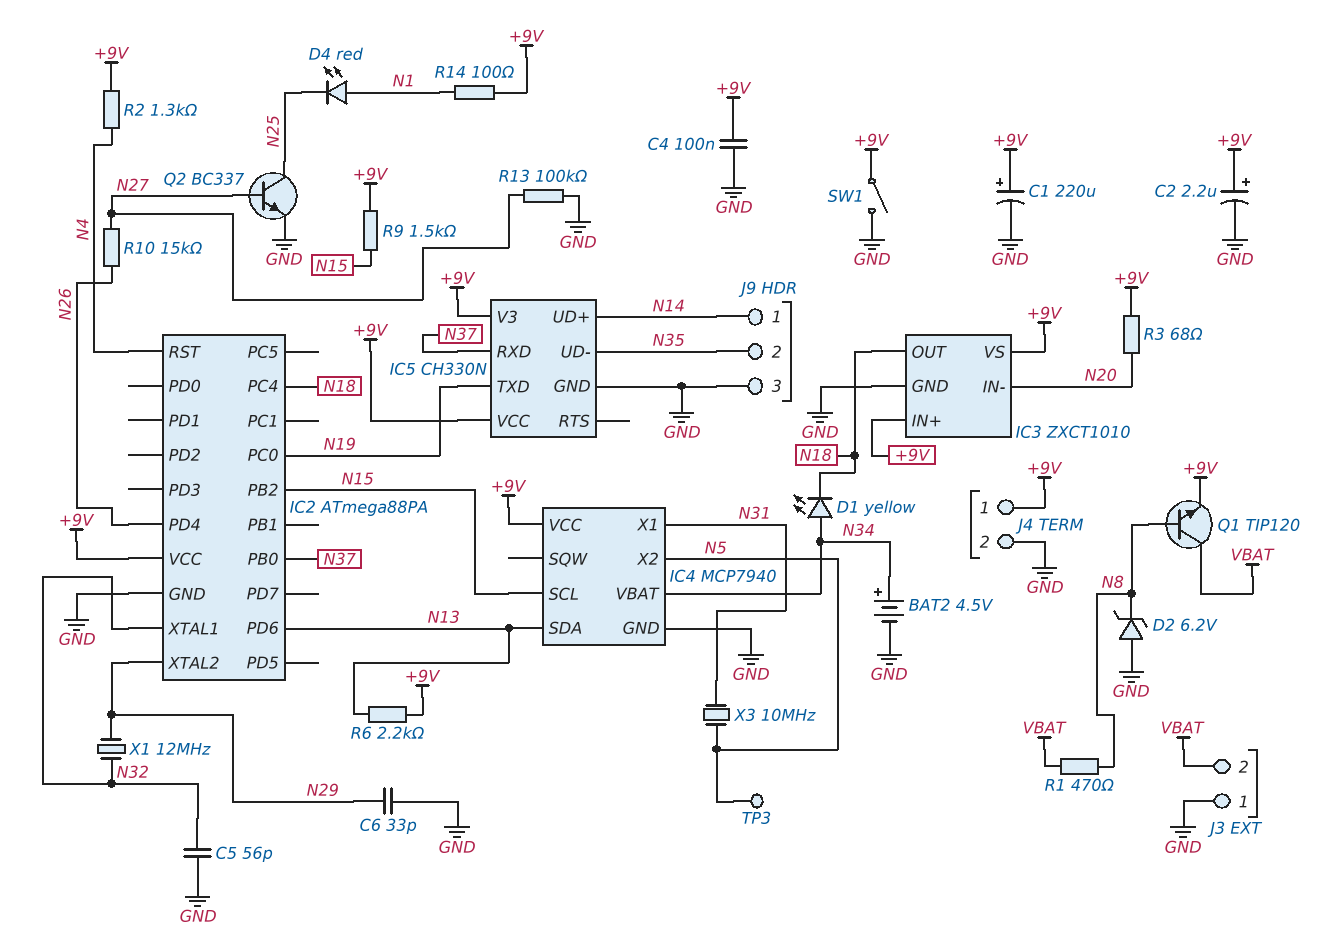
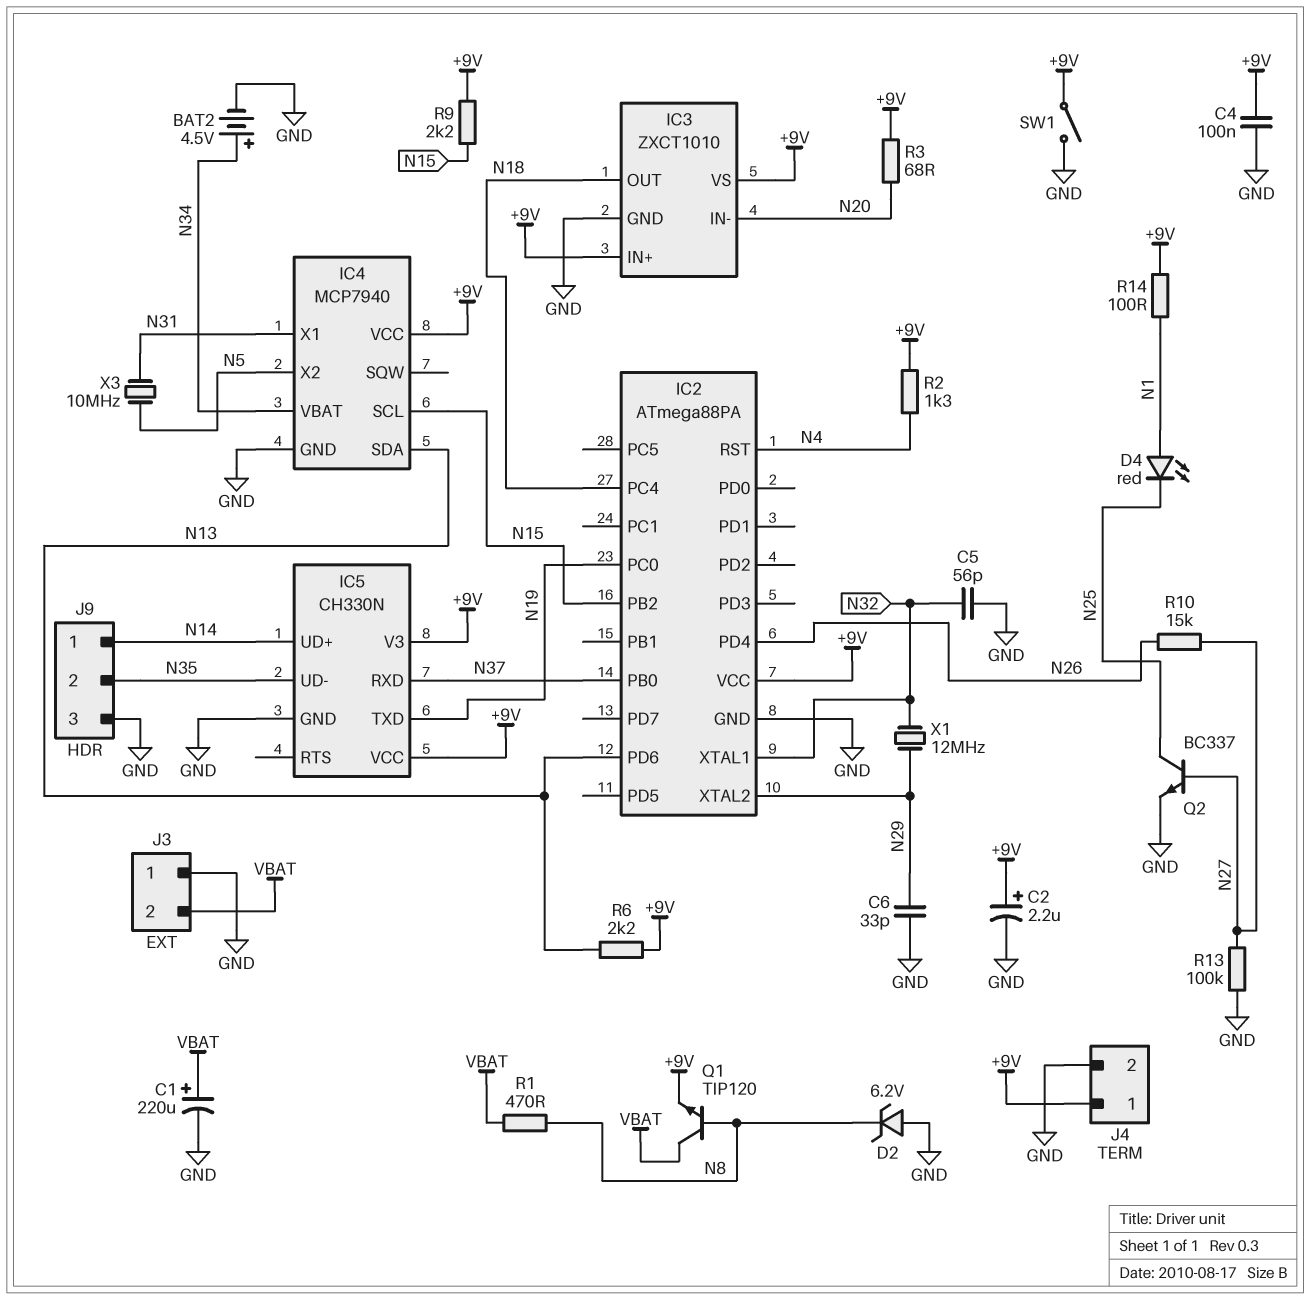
C1: 220uF (plus +9V, minus GND) -> 220uF (plus VBAT, minus GND)
D1: LED yellow (A N34, K N18) -> none
R9: 1.5k (+9V, N15) -> 2.2k (+9V, N15)
TP3: test point (N5) -> none

